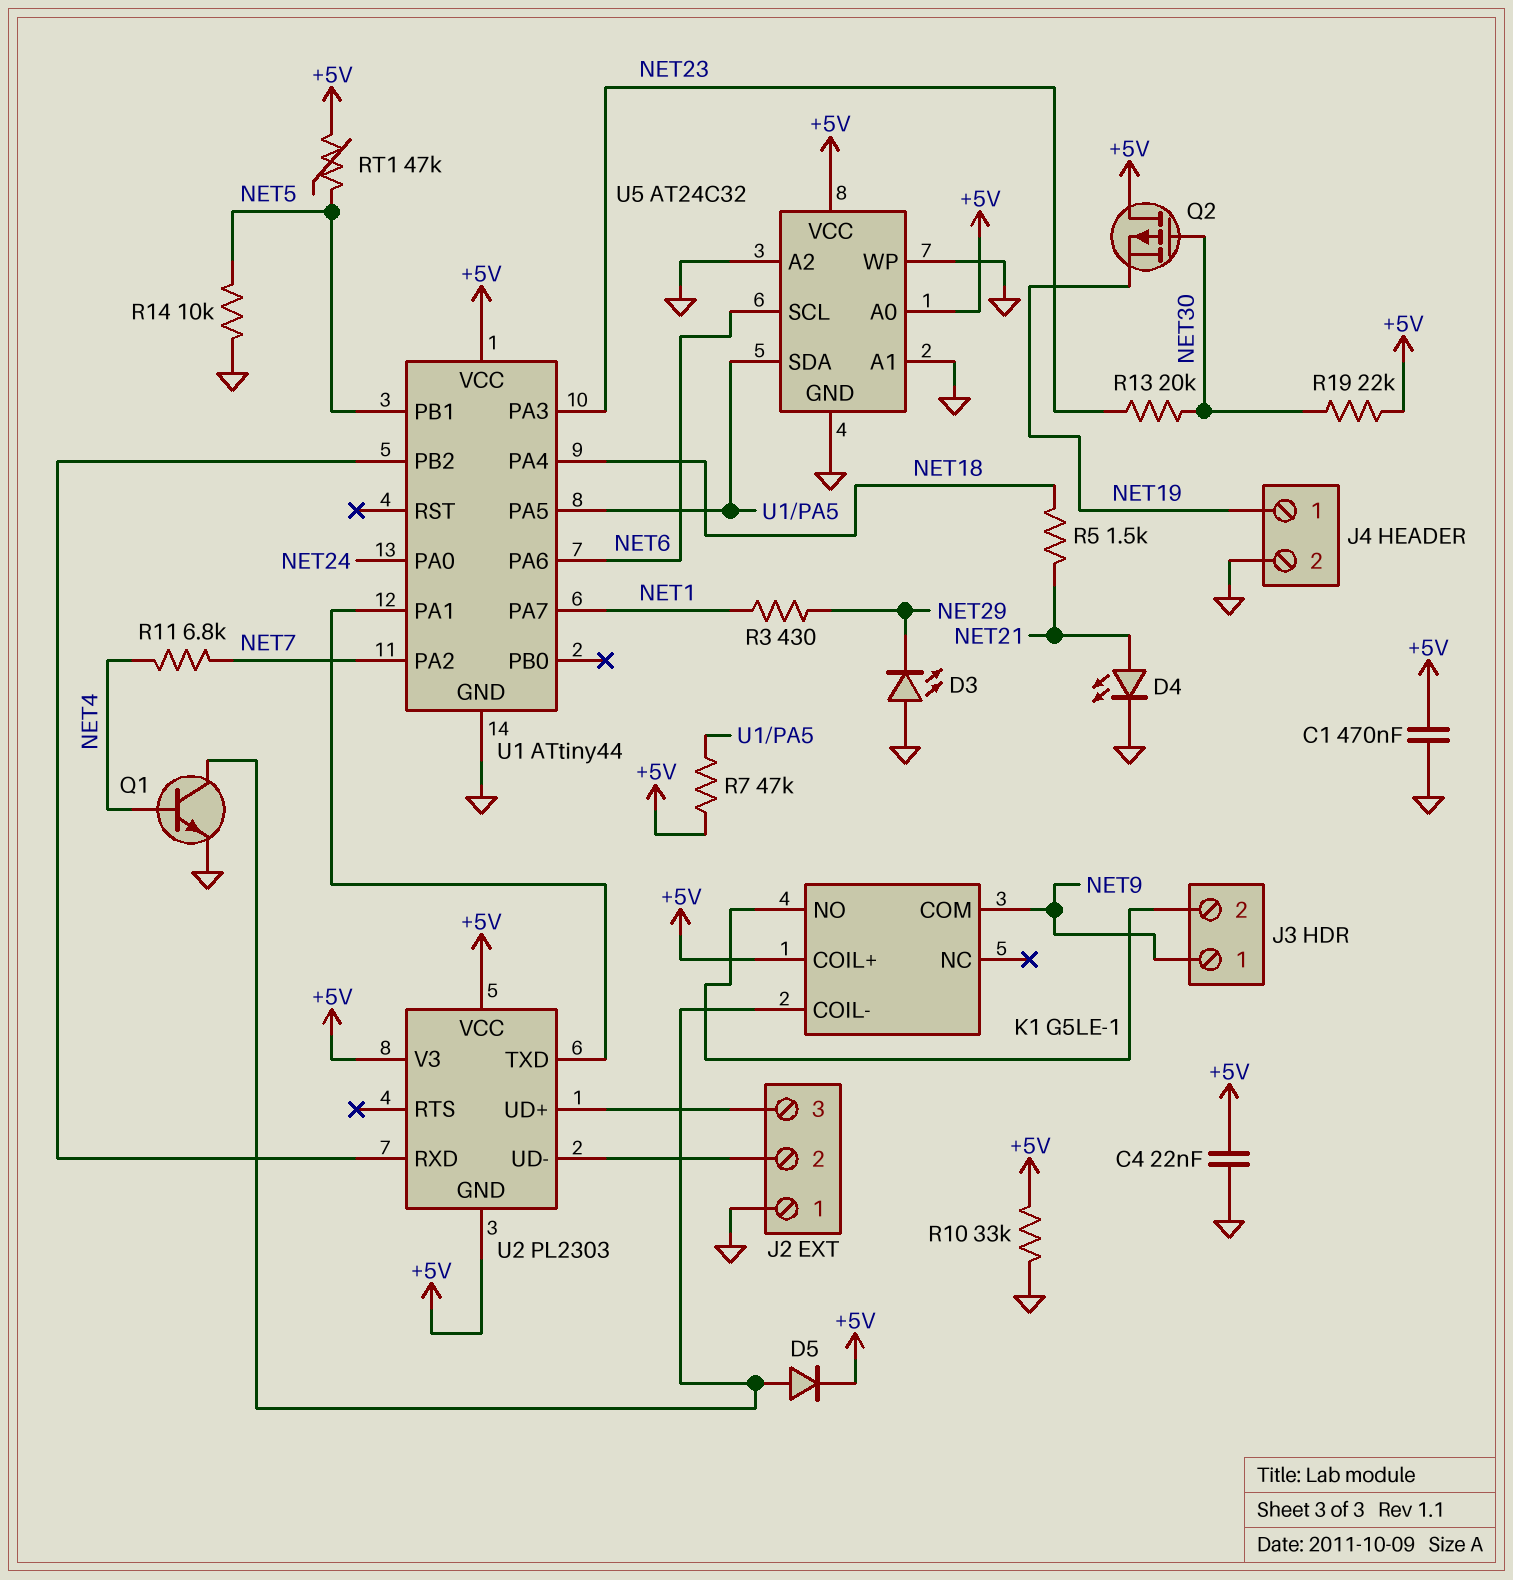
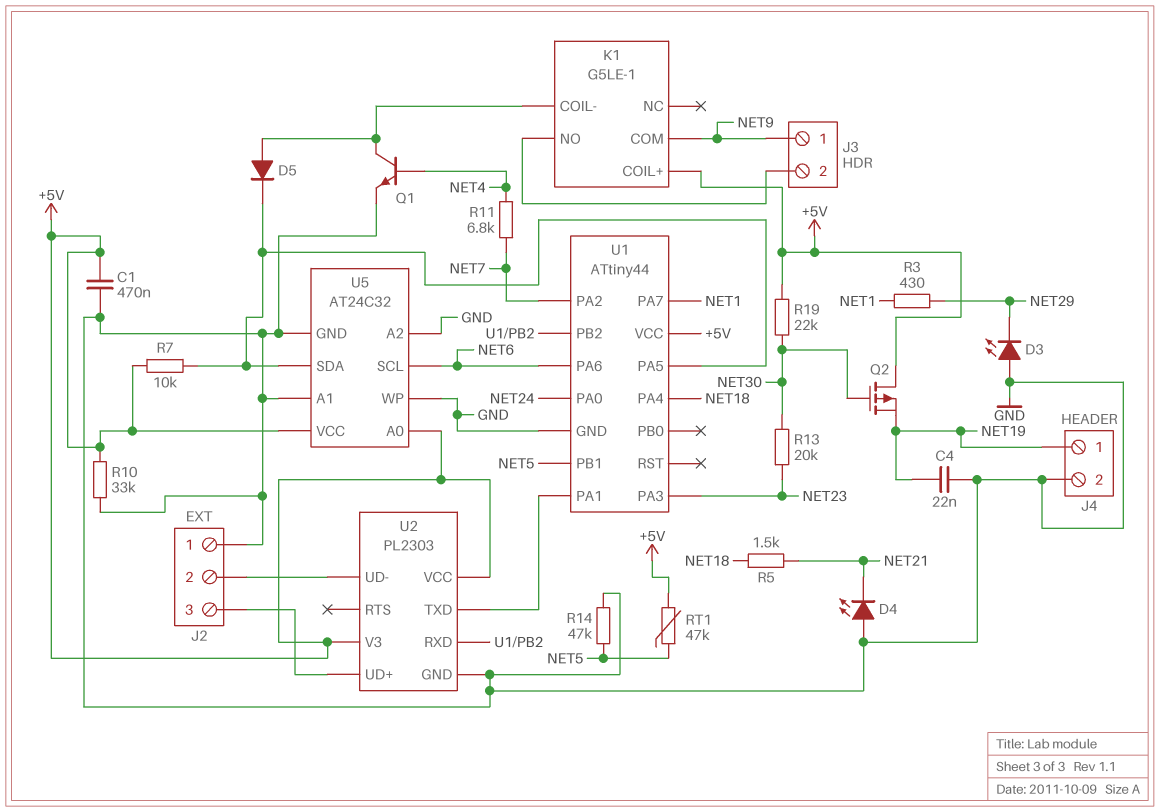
C4: 22nF (+5V, GND) -> 22nF (GND, NET19)
D4: LED (A NET21, K GND) -> LED (A GND, K NET21)
D5: diode (A K1/COIL-, K +5V) -> diode (A K1/COIL-, K U1/PA5)
R7: 47k (+5V, U1/PA5) -> 10k (+5V, U1/PA5)
R14: 10k (GND, NET5) -> 47k (GND, NET5)
U2 pin GND: +5V -> GND

